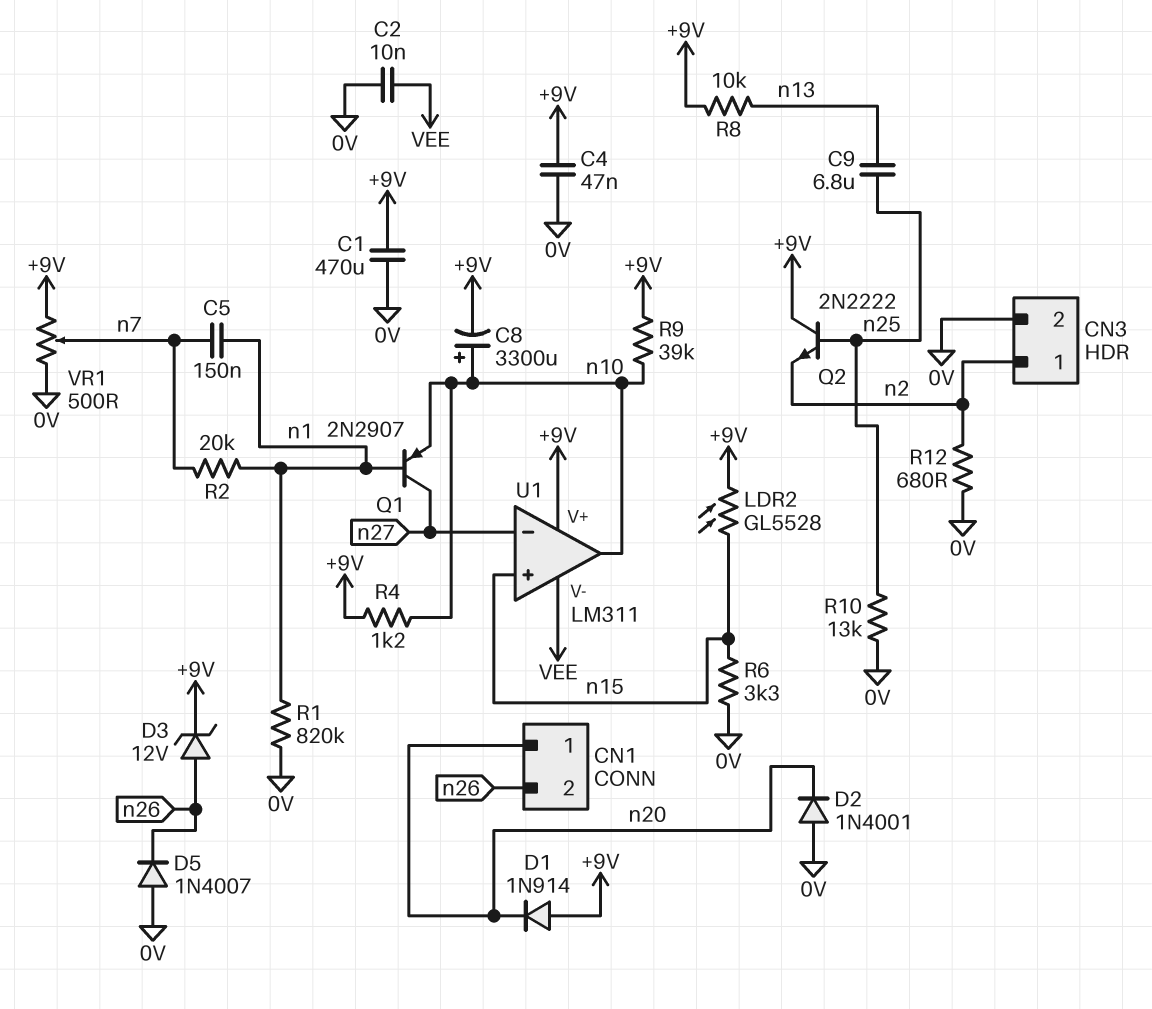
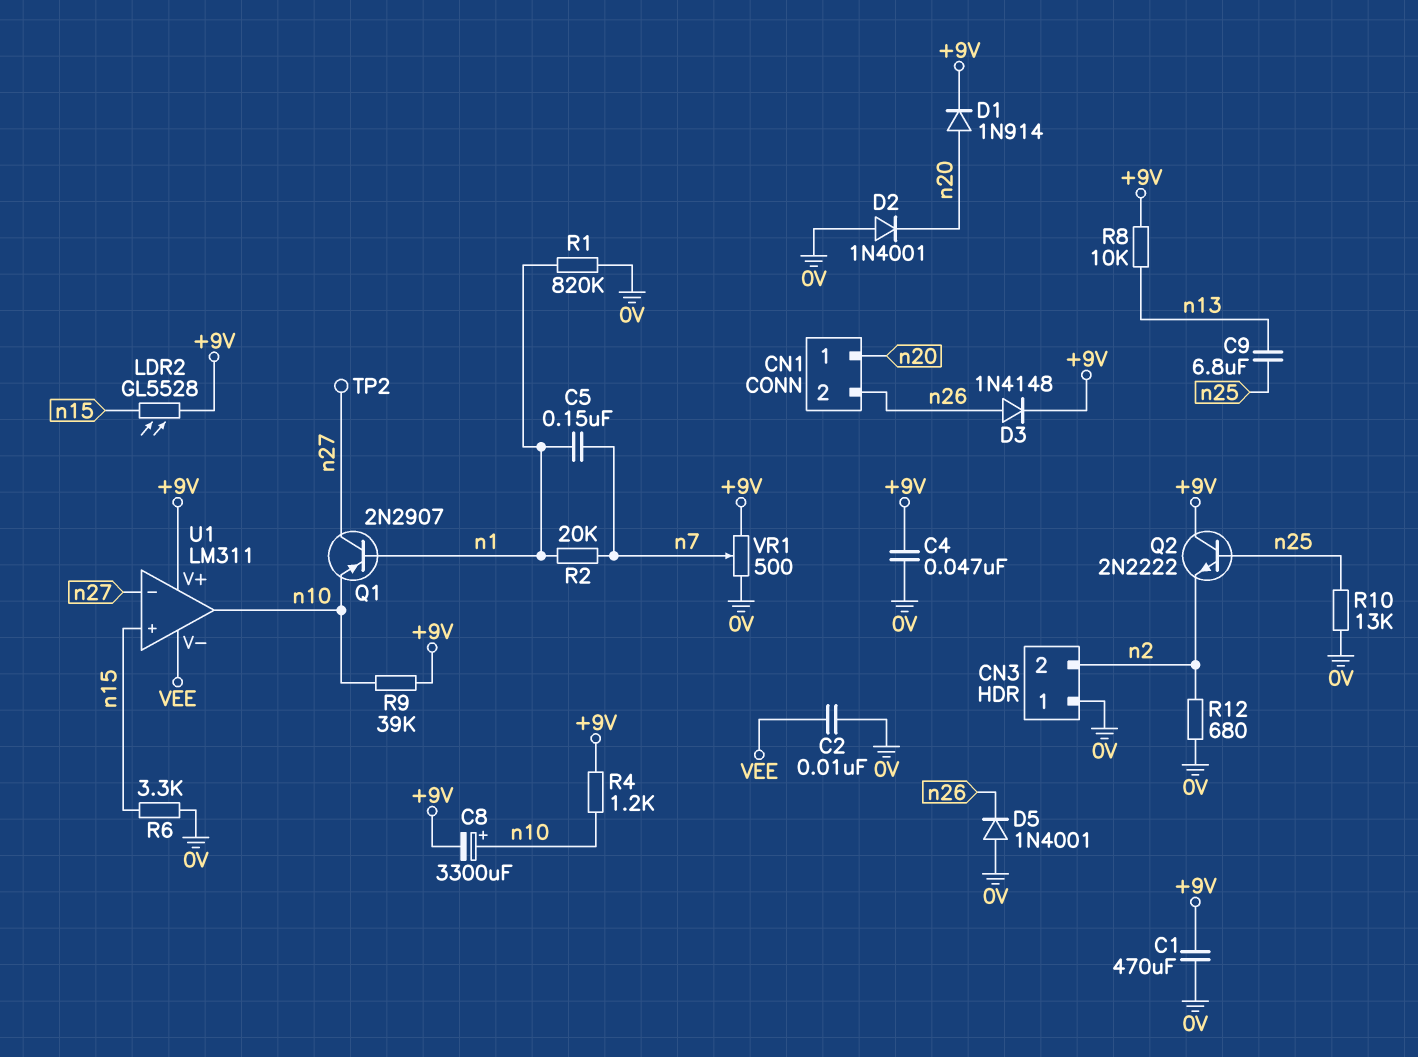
CN3 pin 1: n2 -> 0V
CN3 pin 2: 0V -> n2
D1: diode 1N914 (A +9V, K n20) -> diode 1N914 (A n20, K +9V)
D3: zener 12V (A n26, K +9V) -> diode 1N4148 (A n26, K +9V)
D5: diode 1N4007 (A 0V, K n26) -> diode 1N4001 (A 0V, K n26)
TP2: none -> test point (n27)

